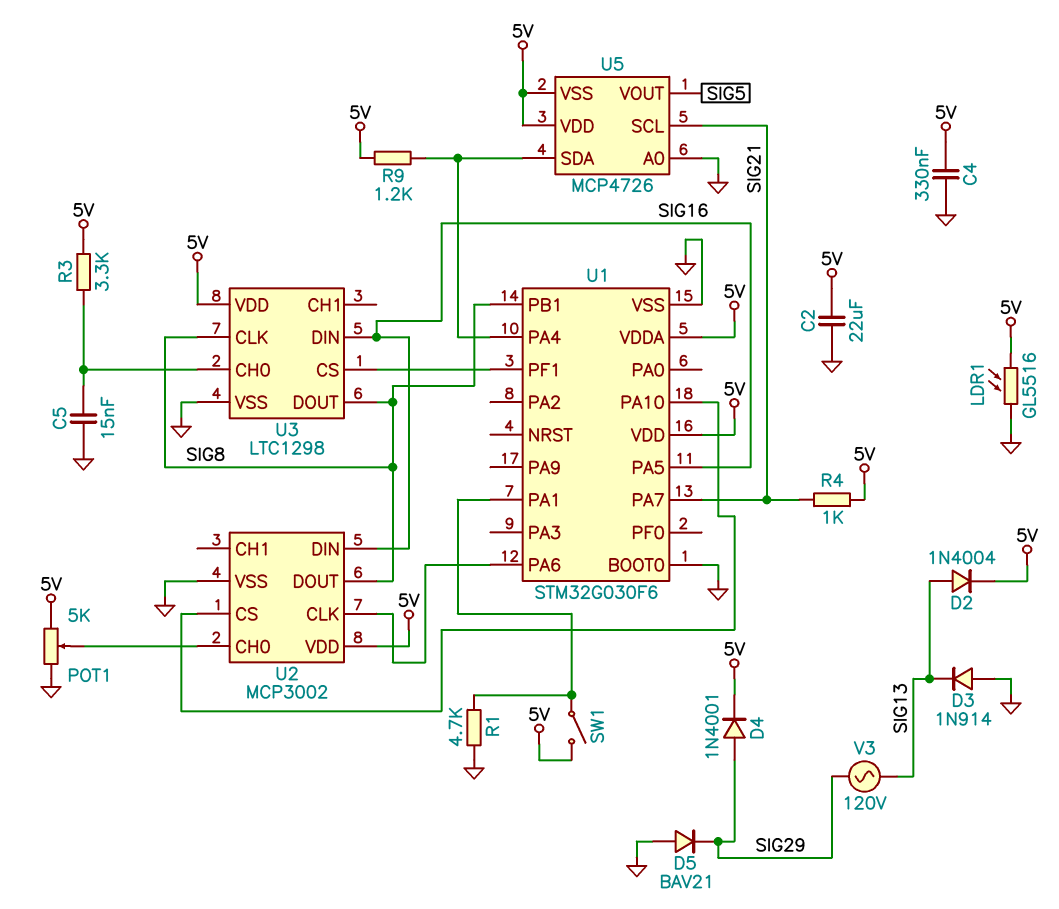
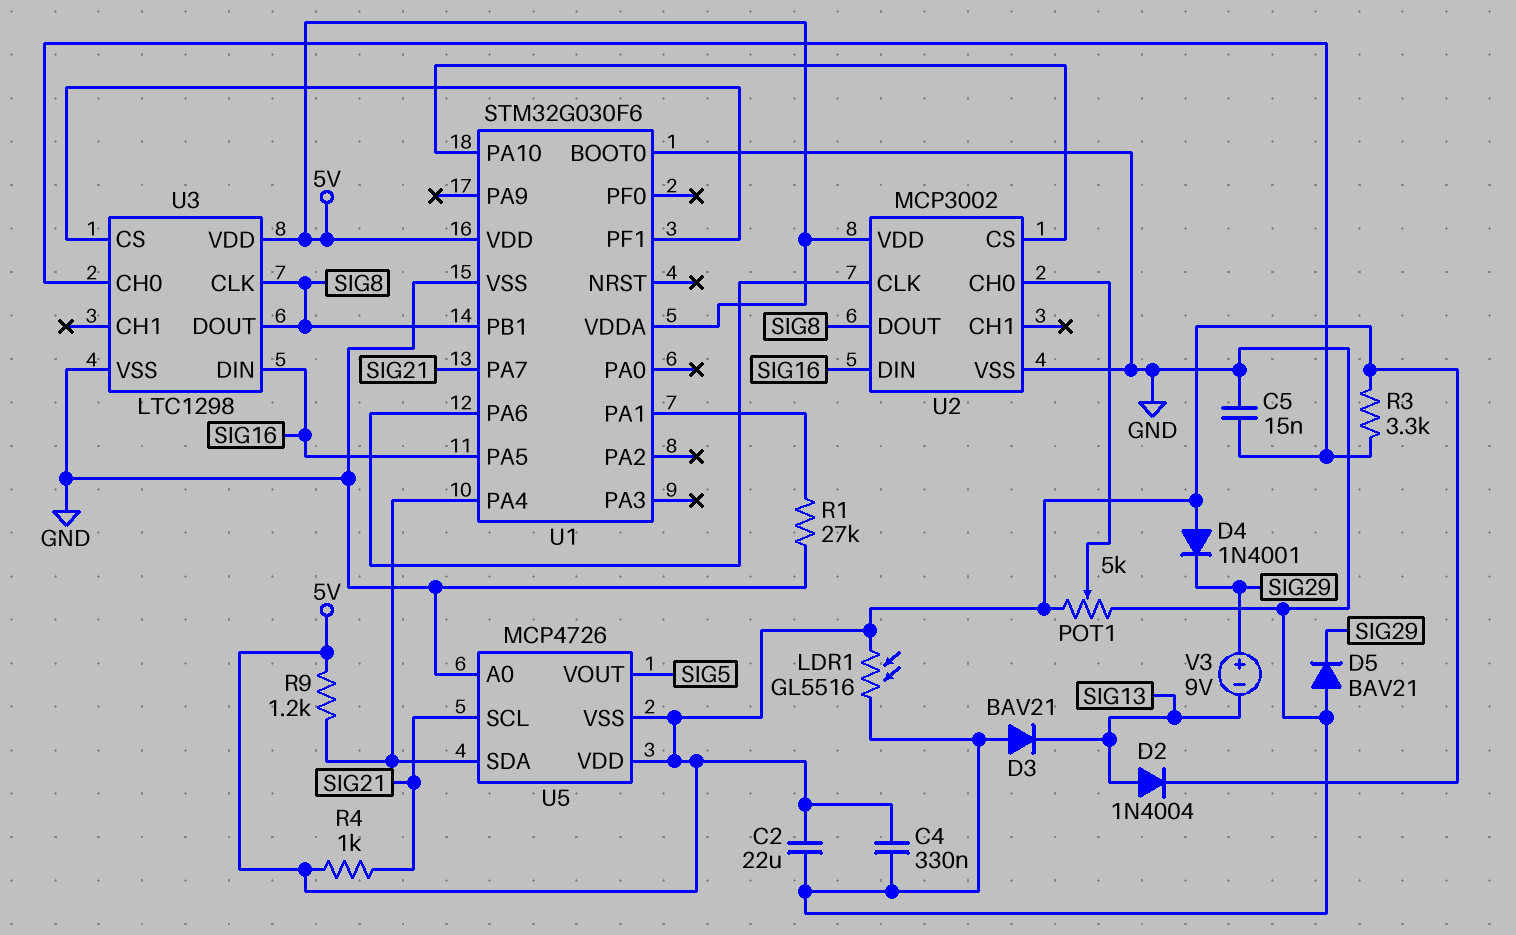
D3: diode 1N914 (A GND, K SIG13) -> diode BAV21 (A GND, K SIG13)
D4: diode 1N4001 (A SIG29, K 5V) -> diode 1N4001 (A 5V, K SIG29)
R1: 4.7k (GND, U1/PA1) -> 27k (GND, U1/PA1)
SW1: switch (5V, U1/PA1) -> none
V3: AC 120V (SIG13, SIG29) -> 9V (plus SIG29, minus SIG13)

